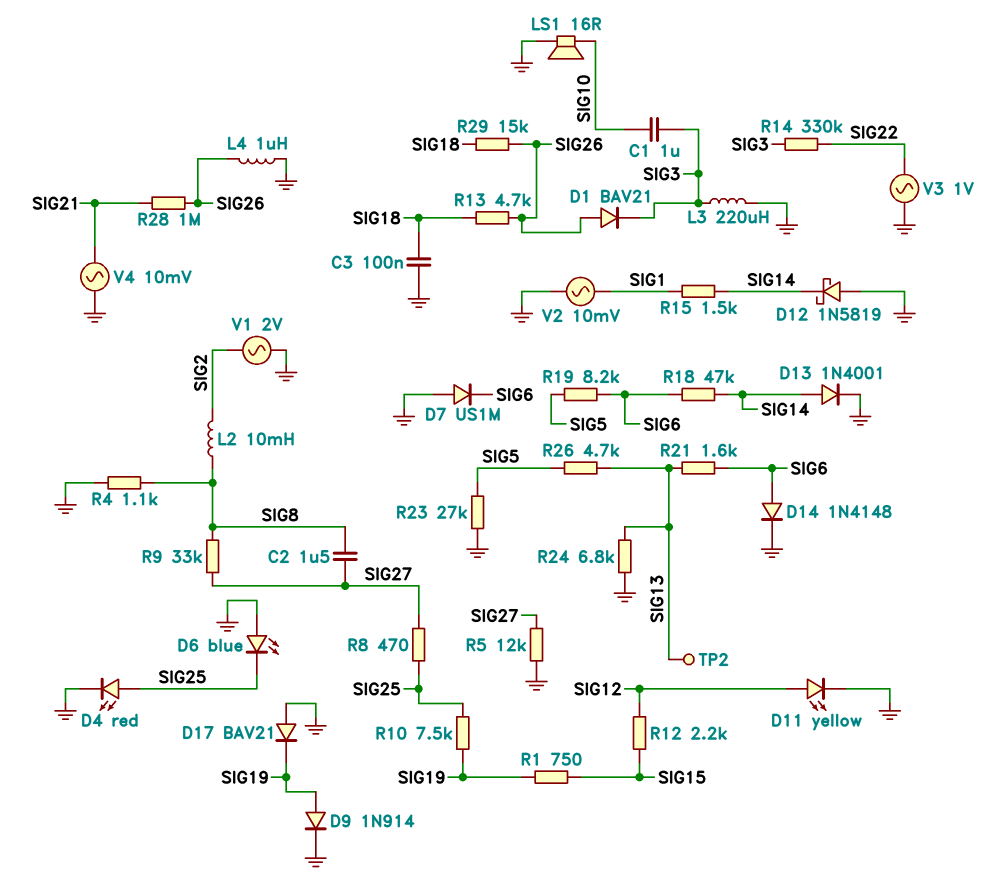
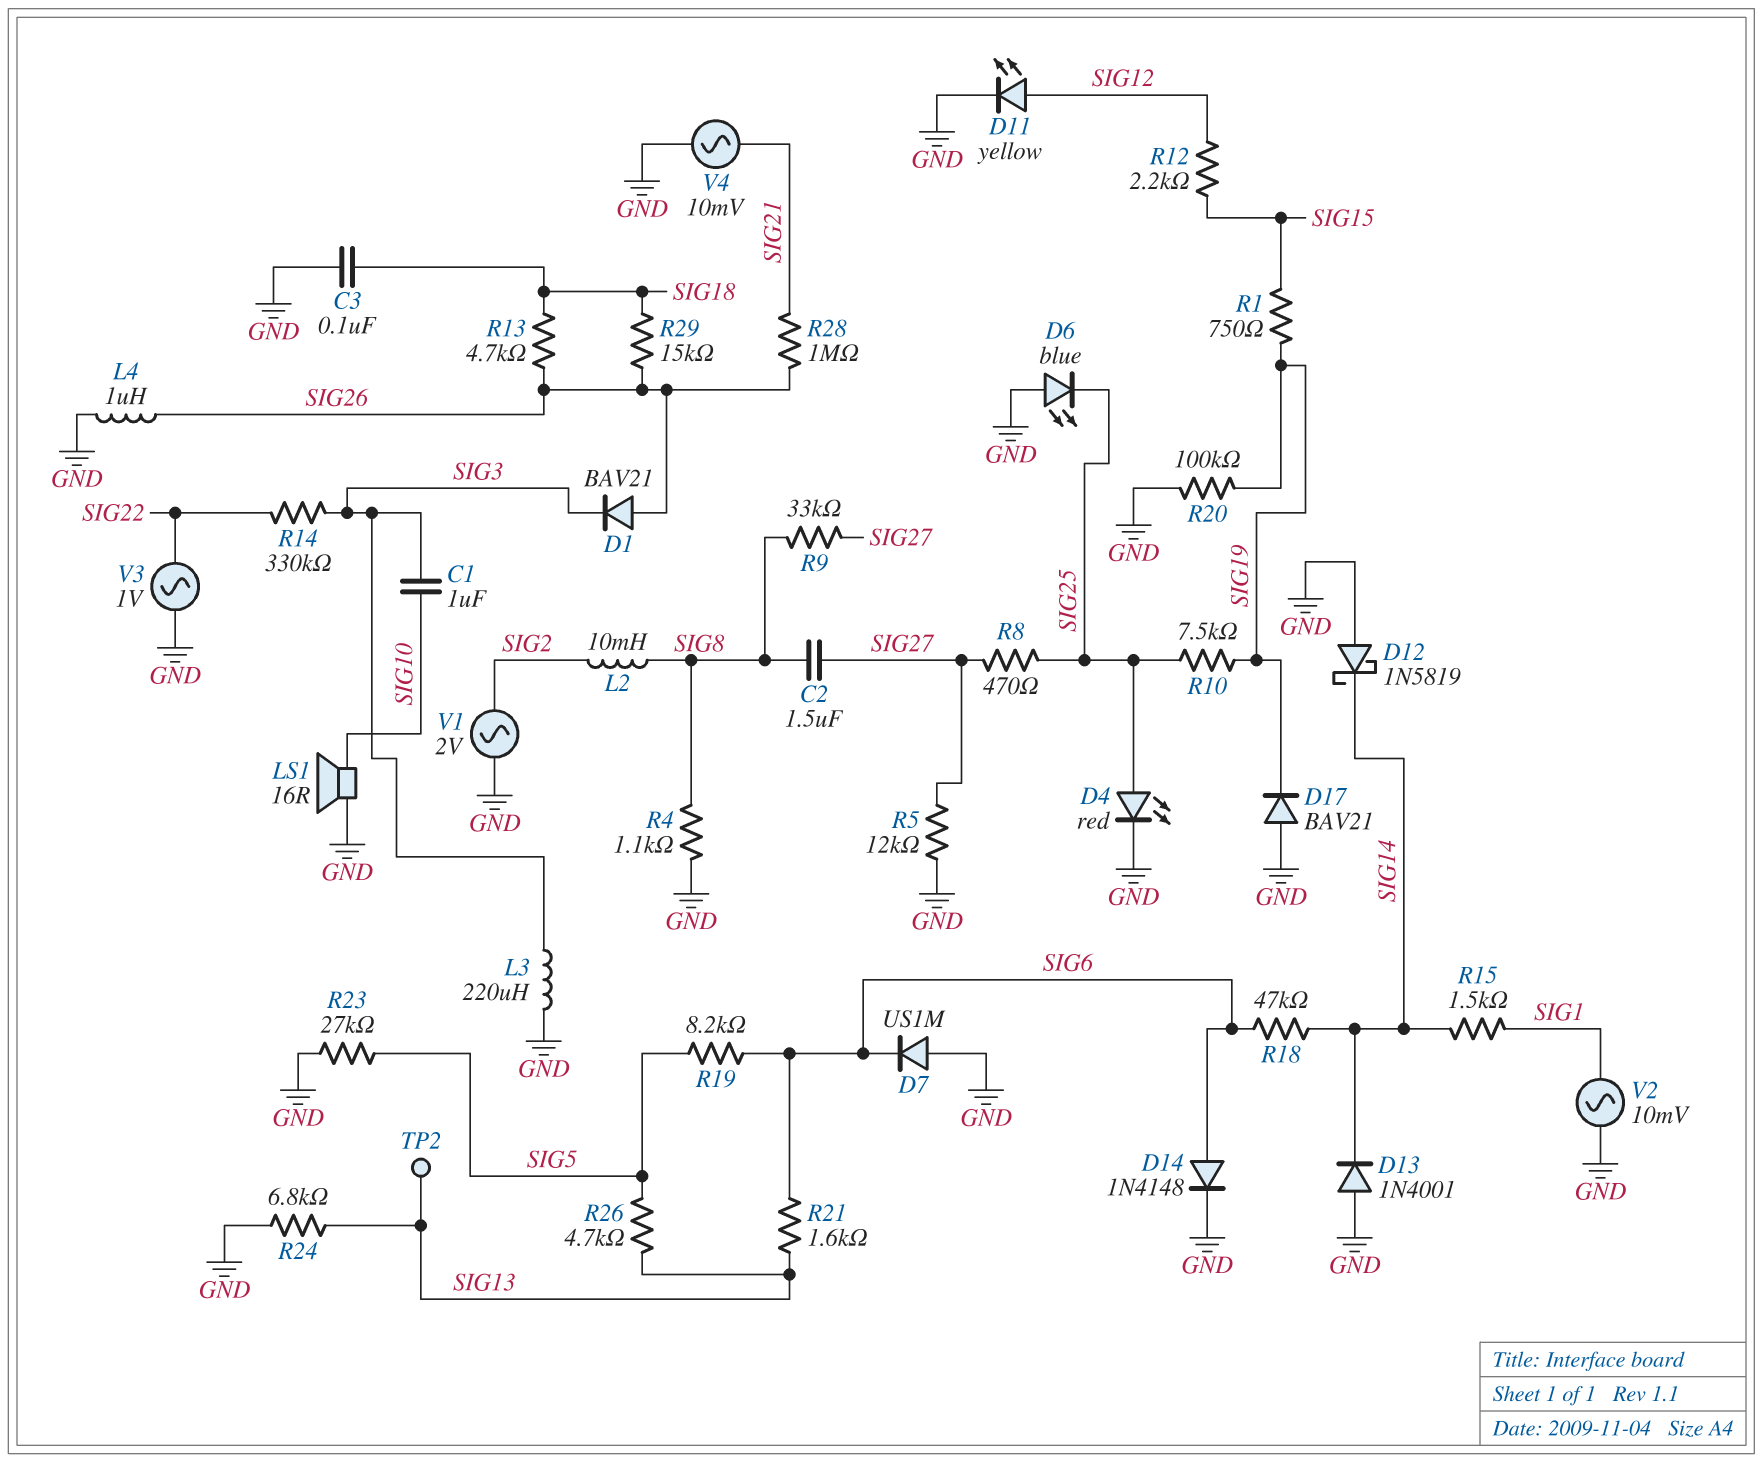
D9: diode 1N914 (A SIG19, K GND) -> none
D13: diode 1N4001 (A SIG14, K GND) -> diode 1N4001 (A GND, K SIG14)
R20: none -> 100k (GND, SIG19)

